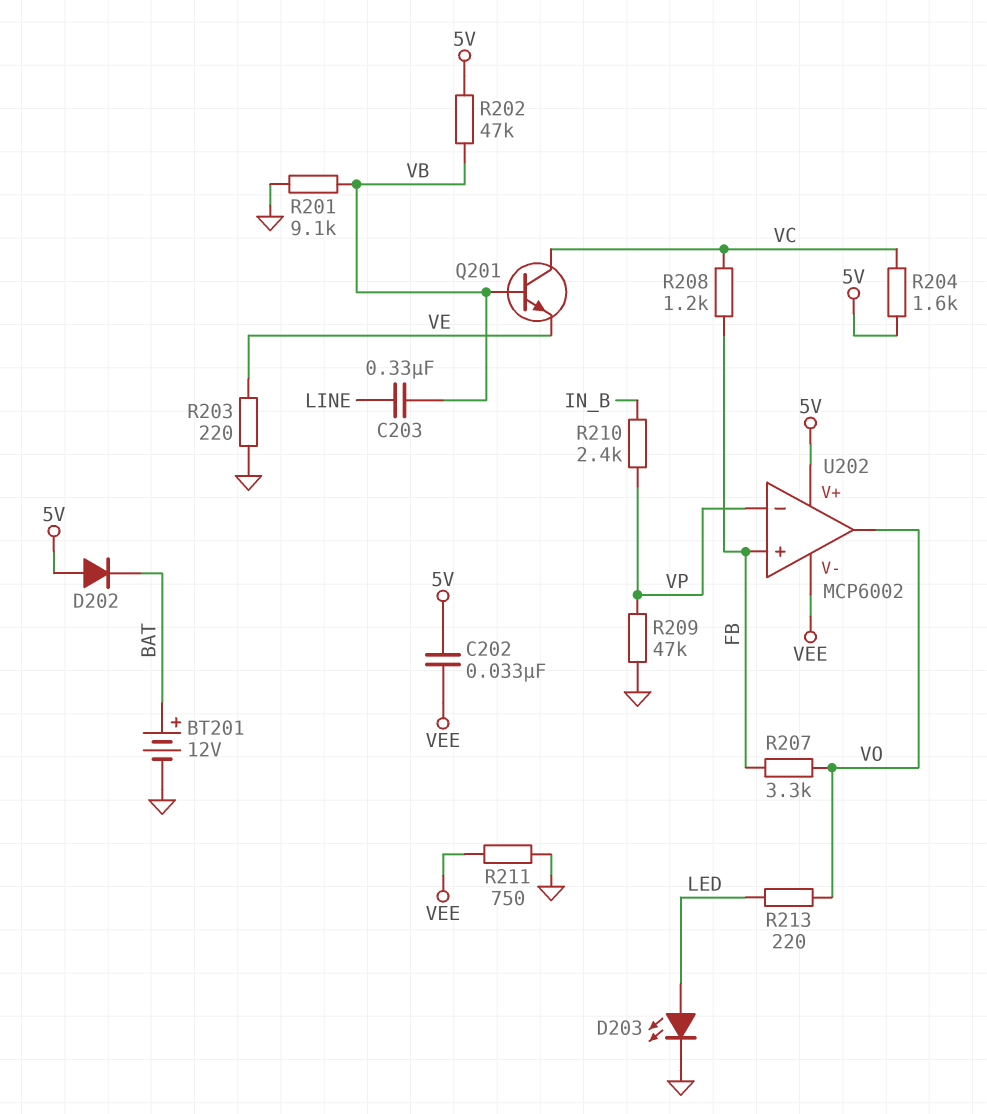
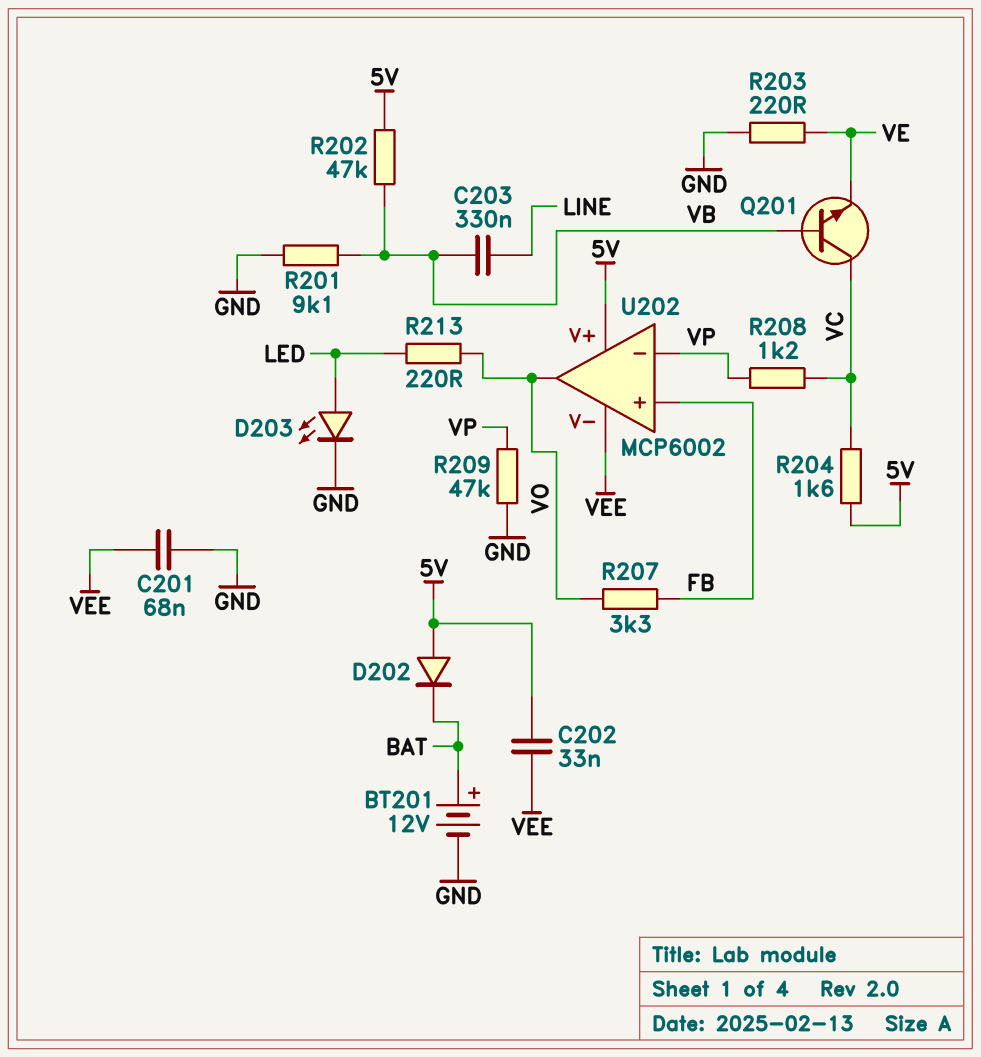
C201: none -> 68nF (GND, VEE)
R208: 1.2k (FB, VC) -> 1.2k (VC, VP)
R210: 2.4k (IN_B, VP) -> none
R211: 750 (GND, VEE) -> none

